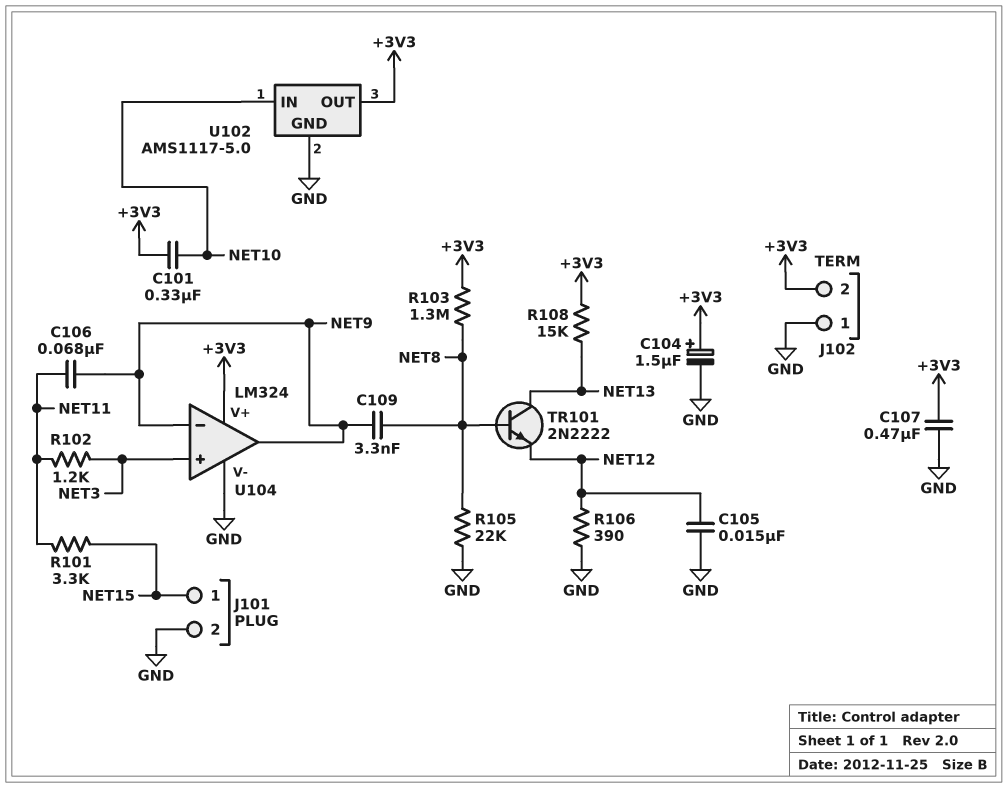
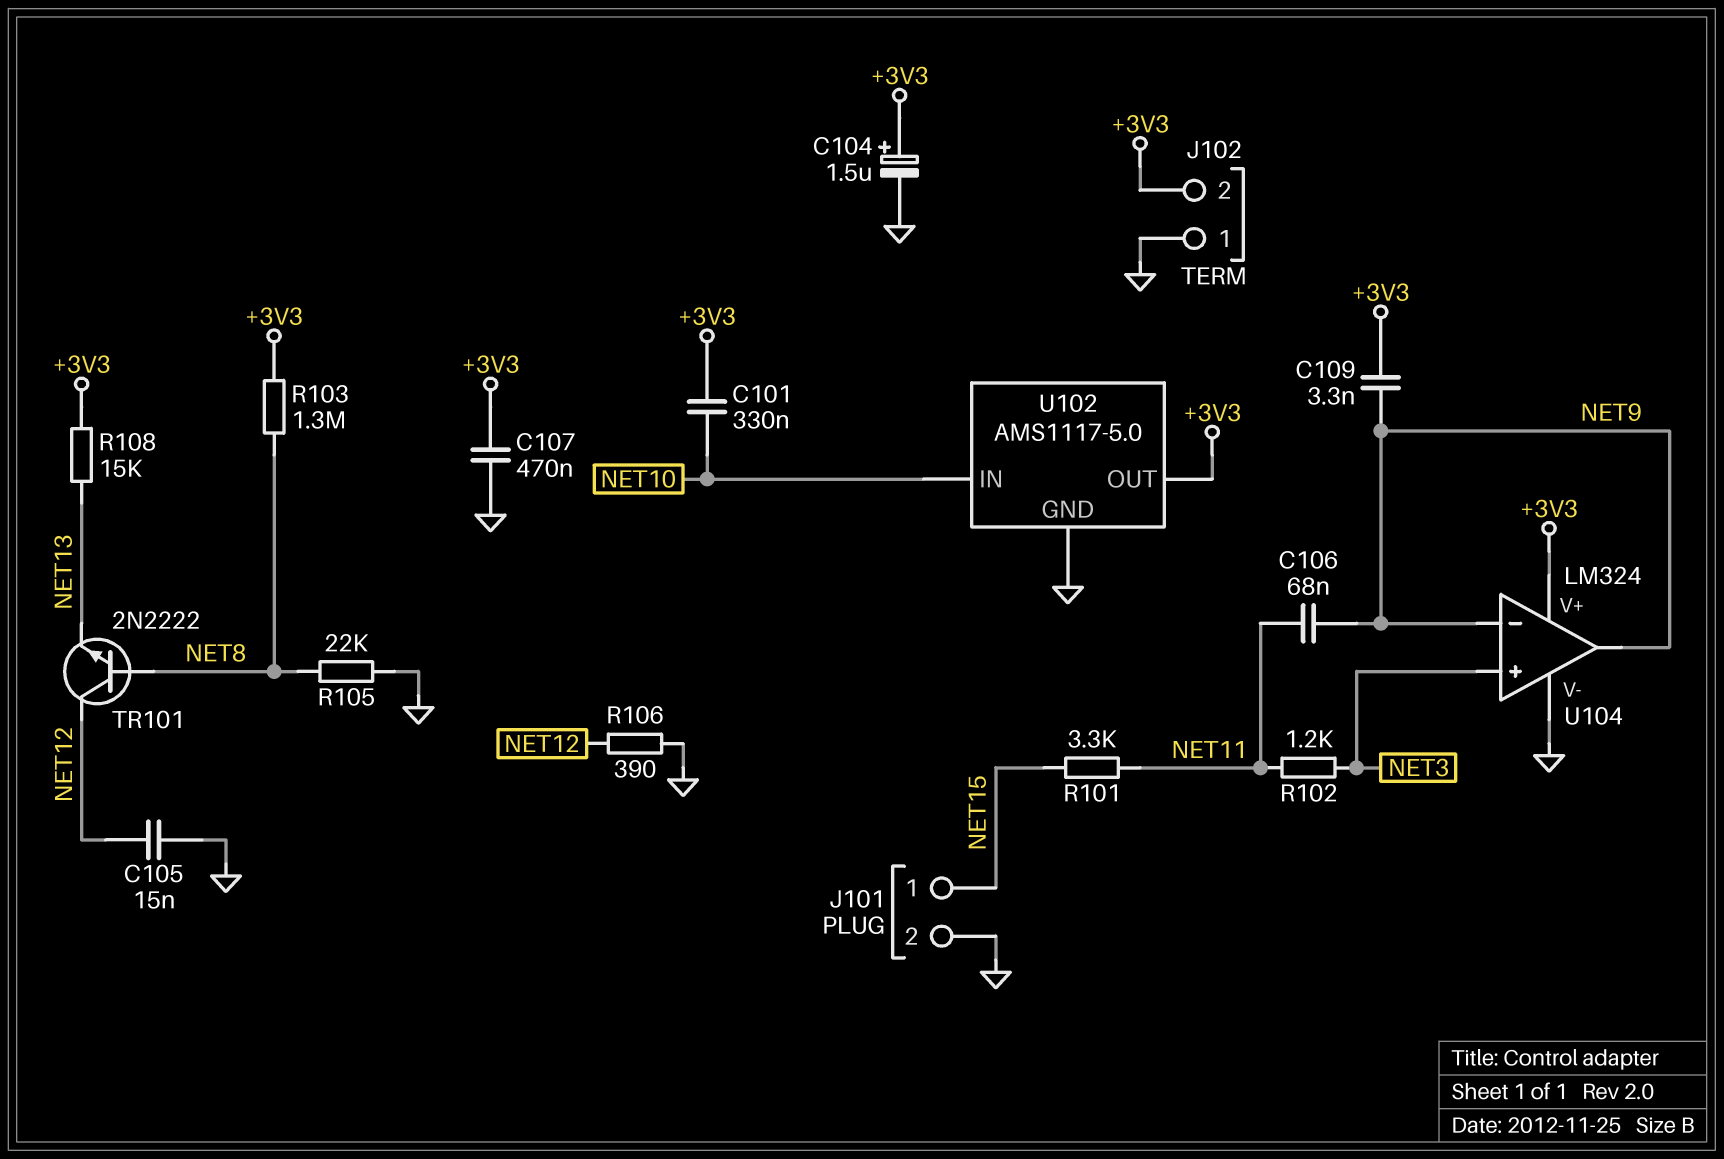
C109: 3.3nF (NET8, NET9) -> 3.3nF (+3V3, NET9)
TR101: NPN 2N2222 (B NET8, C NET13, E NET12) -> NPN 2N2222 (B NET8, C NET12, E NET13)

